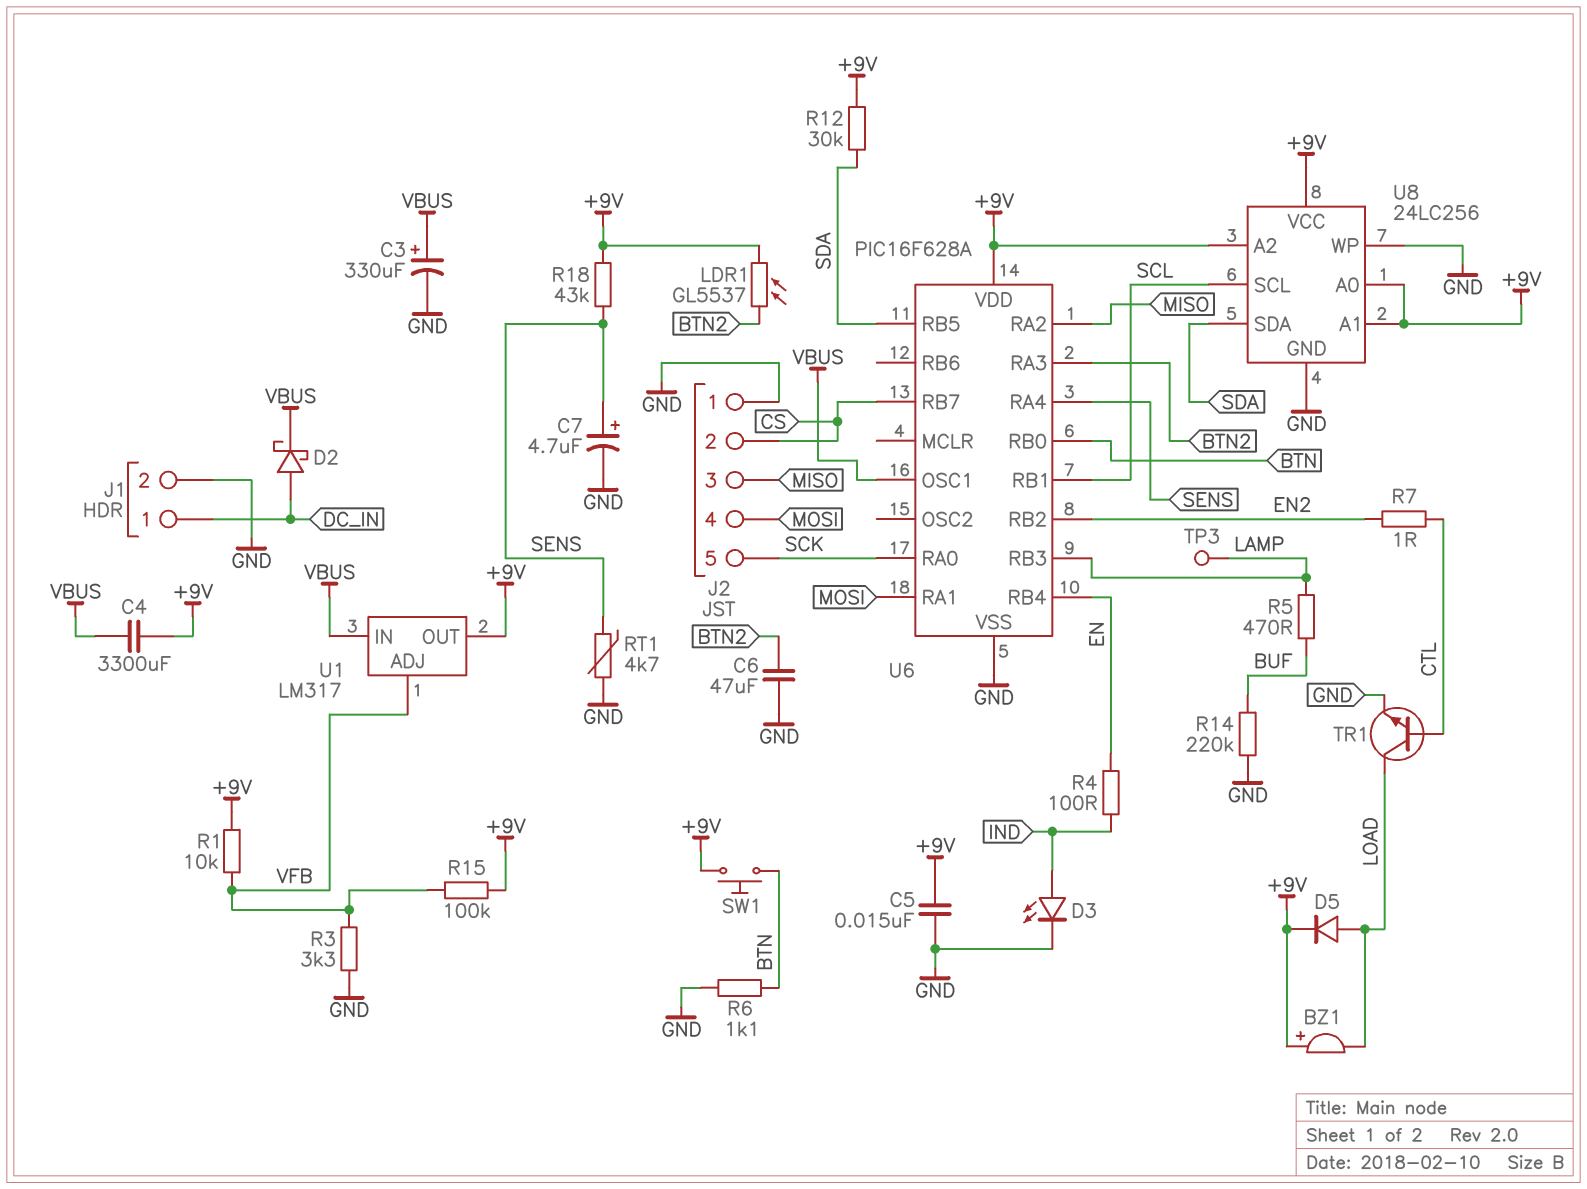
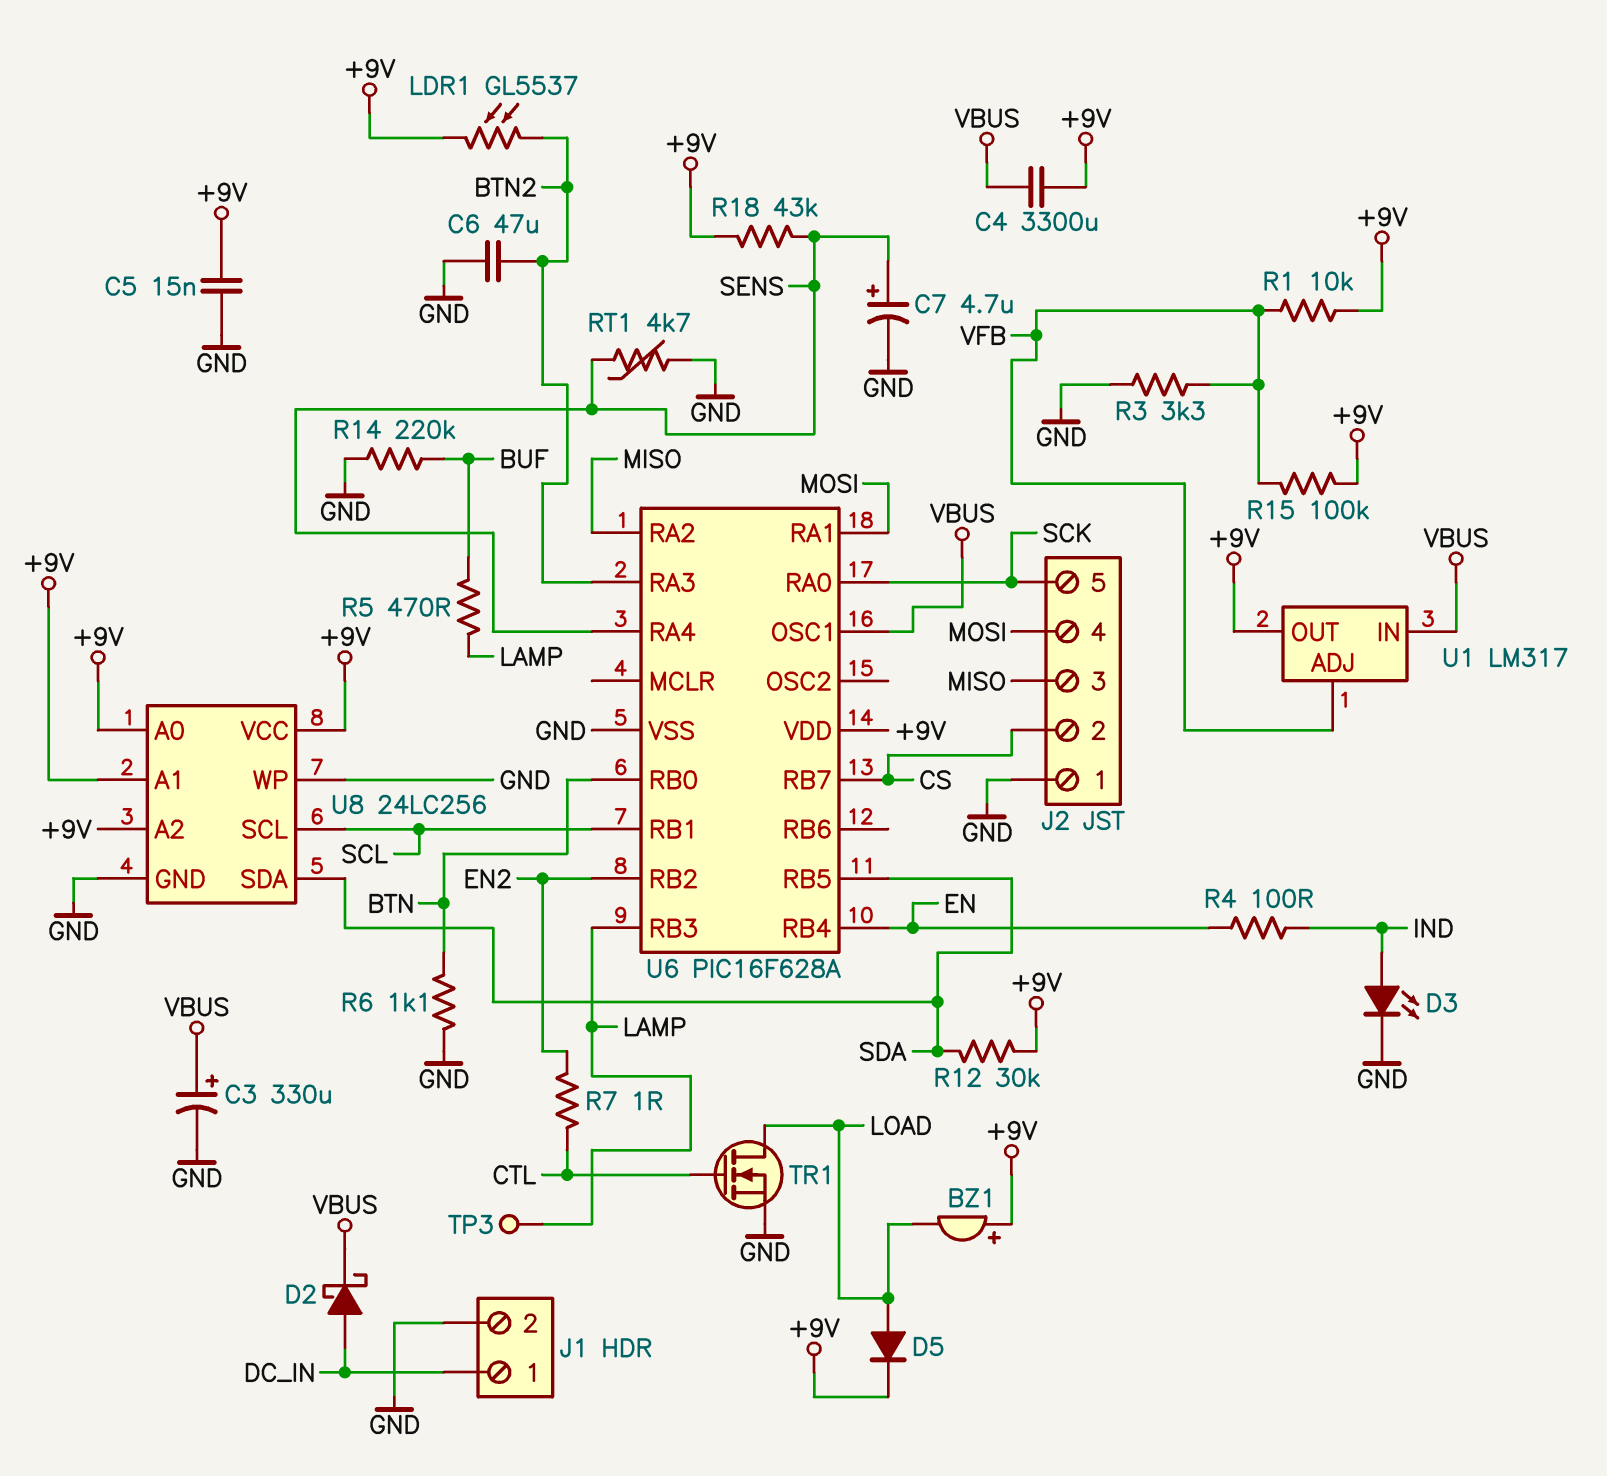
SW1: button (+9V, BTN) -> none
TR1: NPN (B CTL, C LOAD, E GND) -> NMOS (G CTL, D LOAD, S GND)

